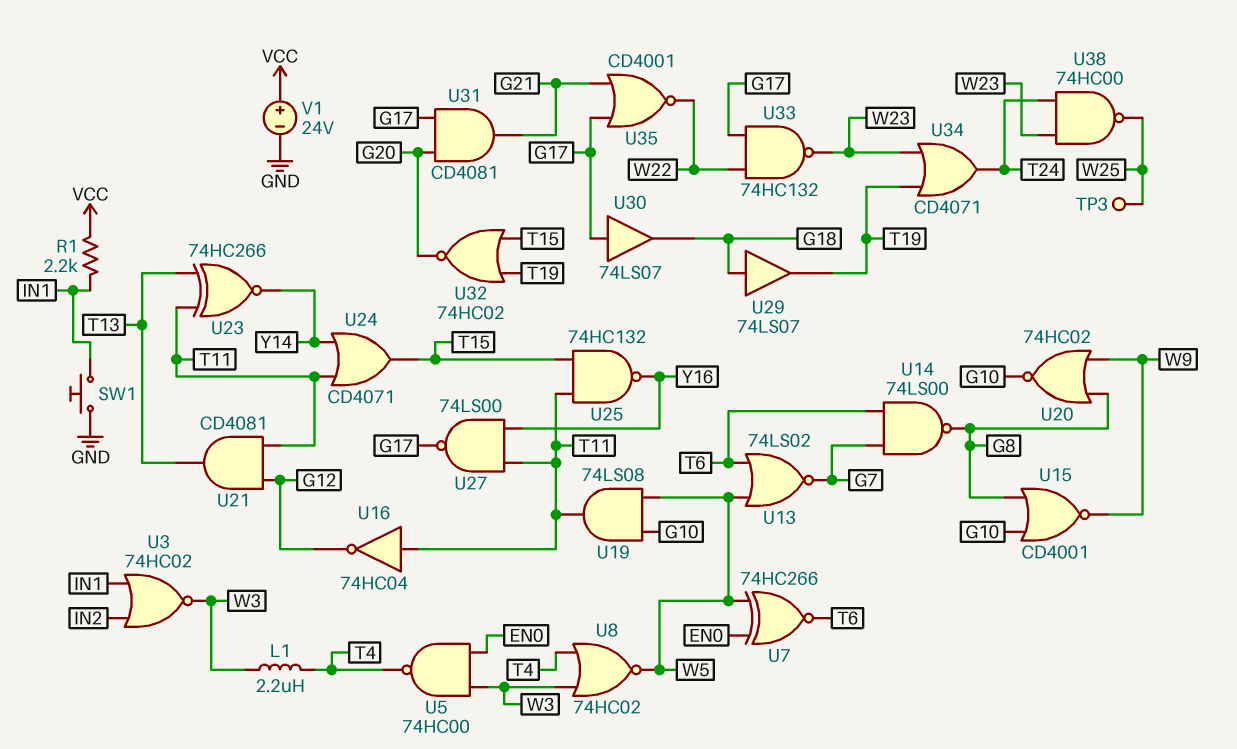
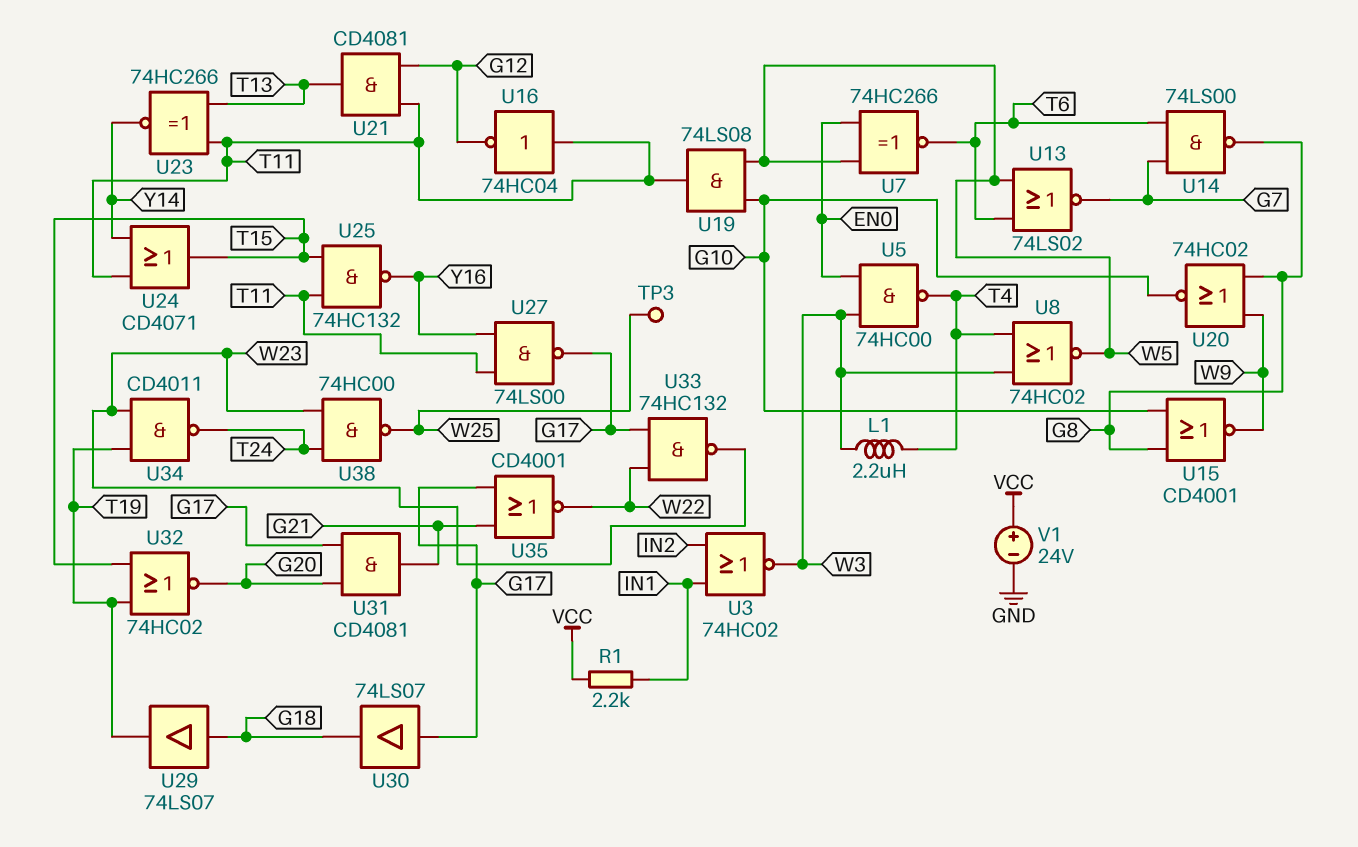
SW1: button (GND, IN1) -> none
U34: OR CD4071 (in T19, in W23, out T24) -> NAND CD4011 (in T19, in W23, out T24)

